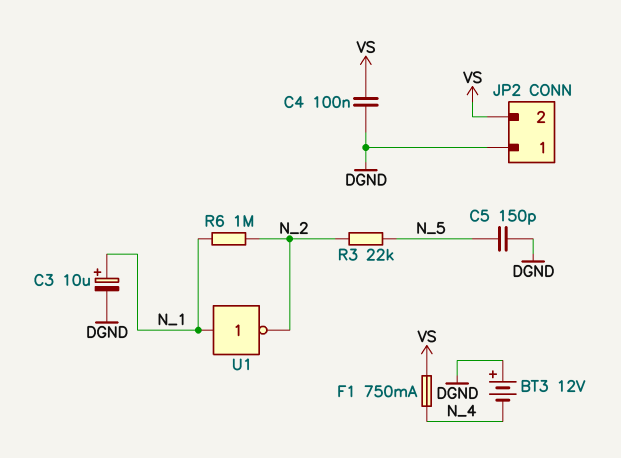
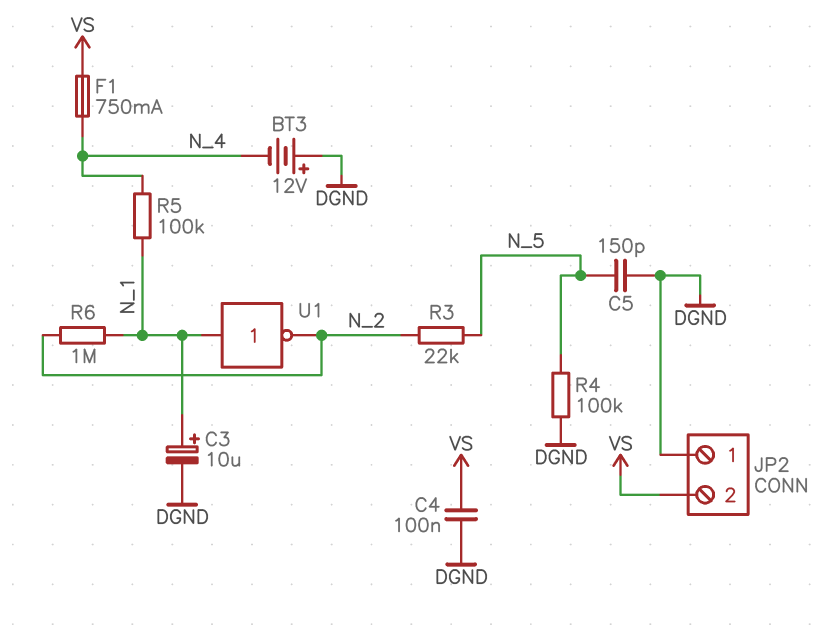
R4: none -> 100k (DGND, N_5)
R5: none -> 100k (N_1, N_4)

